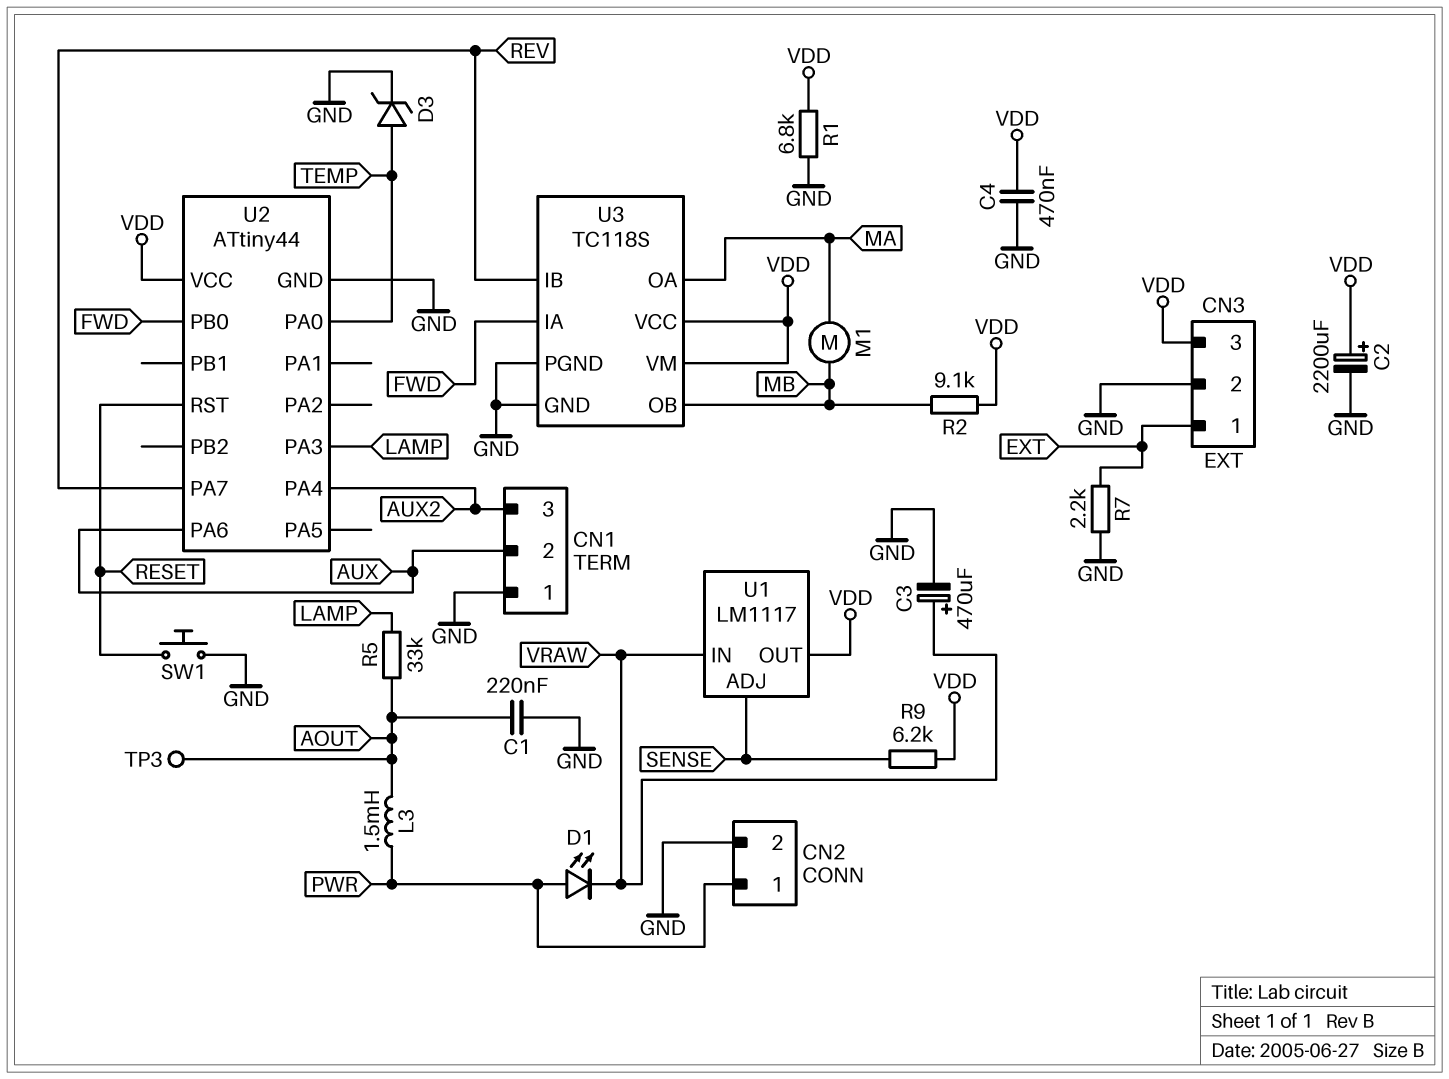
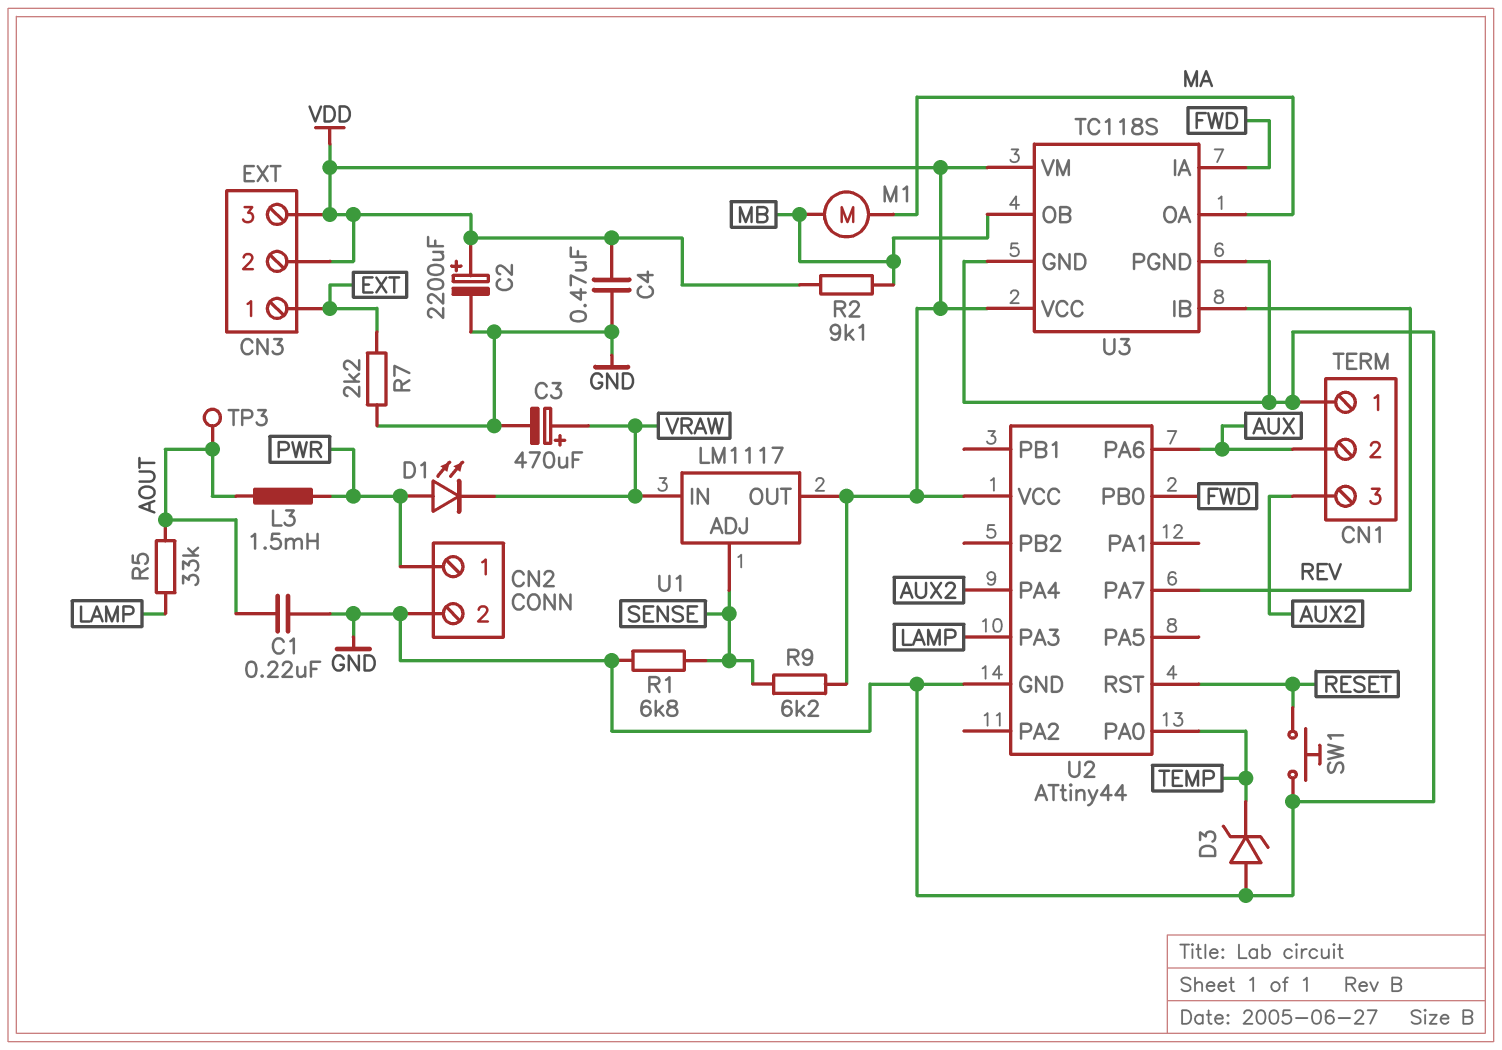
CN3 pin 2: GND -> VDD
D3: zener (A TEMP, K GND) -> zener (A GND, K TEMP)
R1: 6.8k (GND, VDD) -> 6.8k (GND, SENSE)

